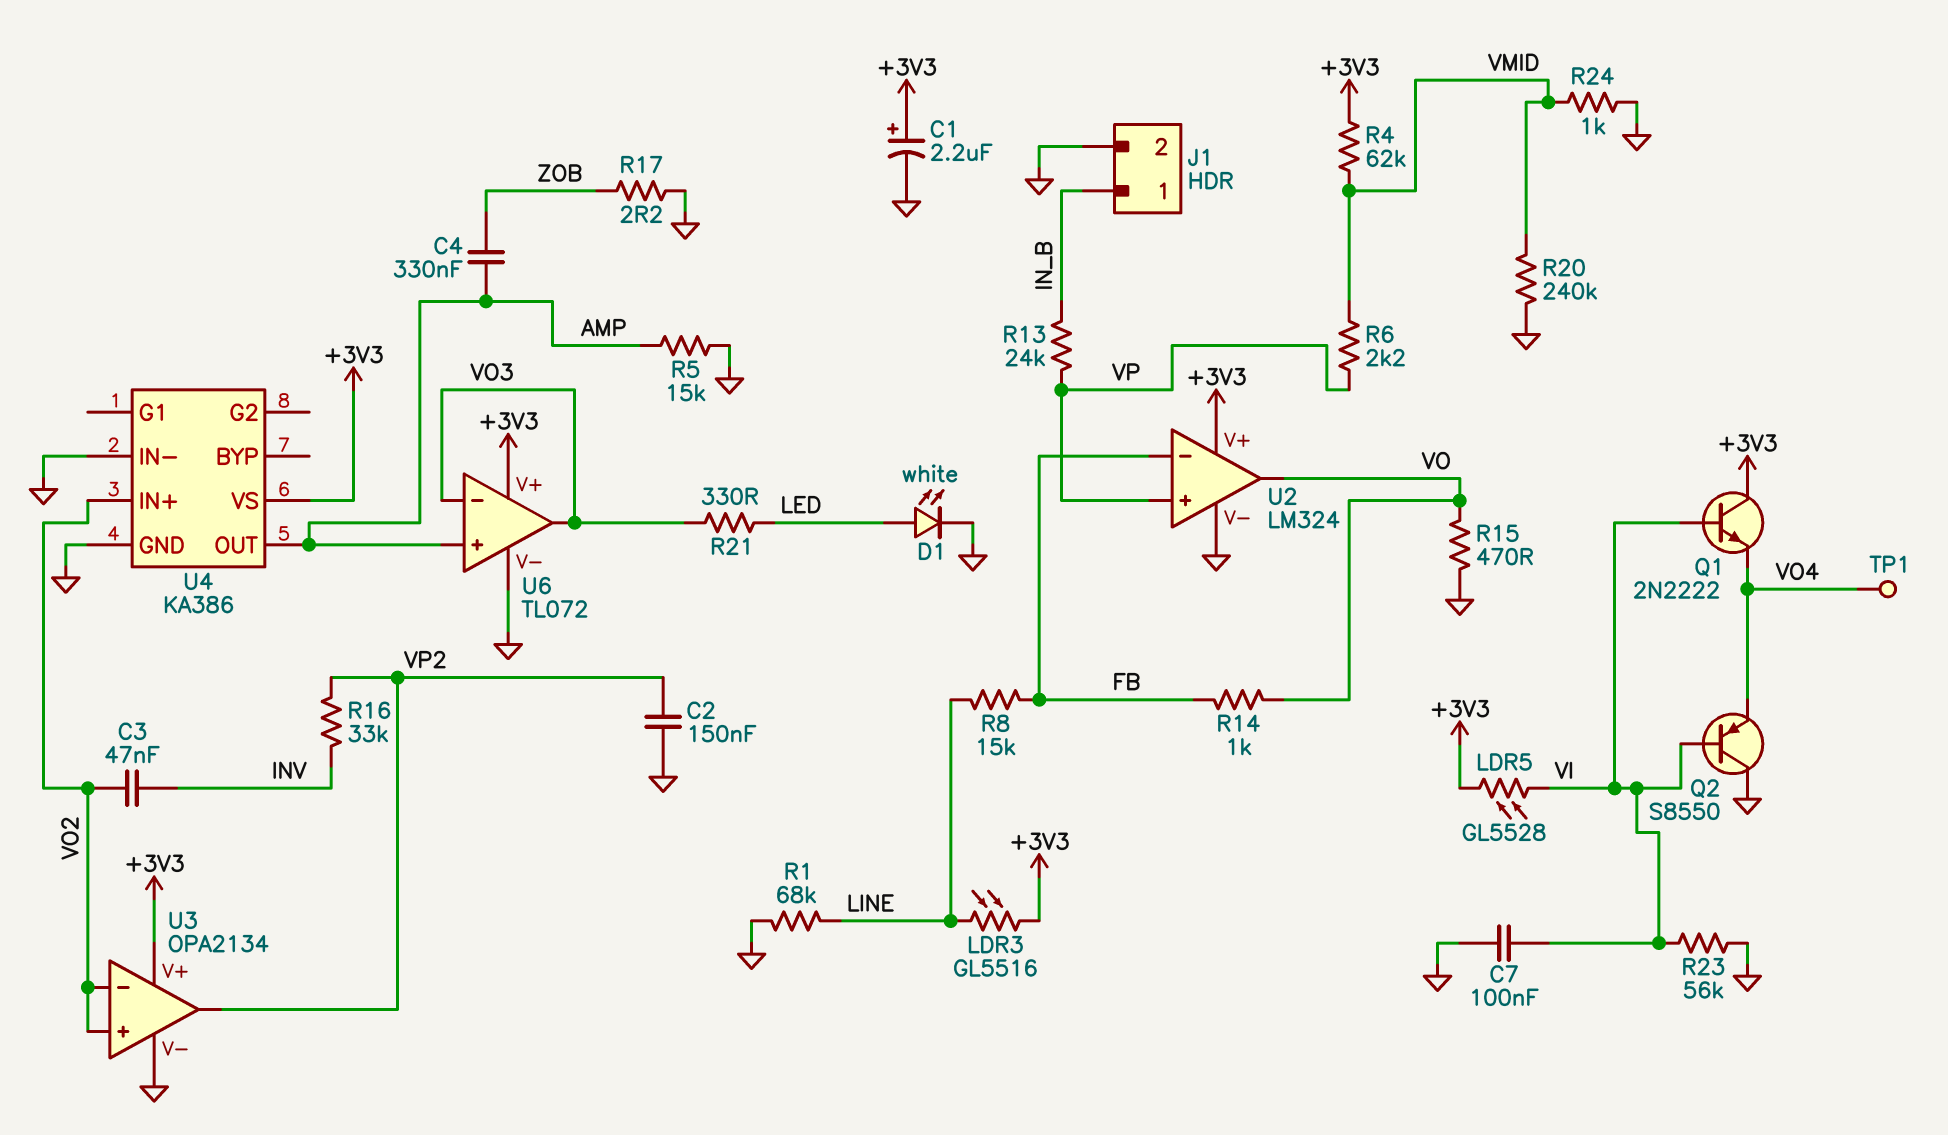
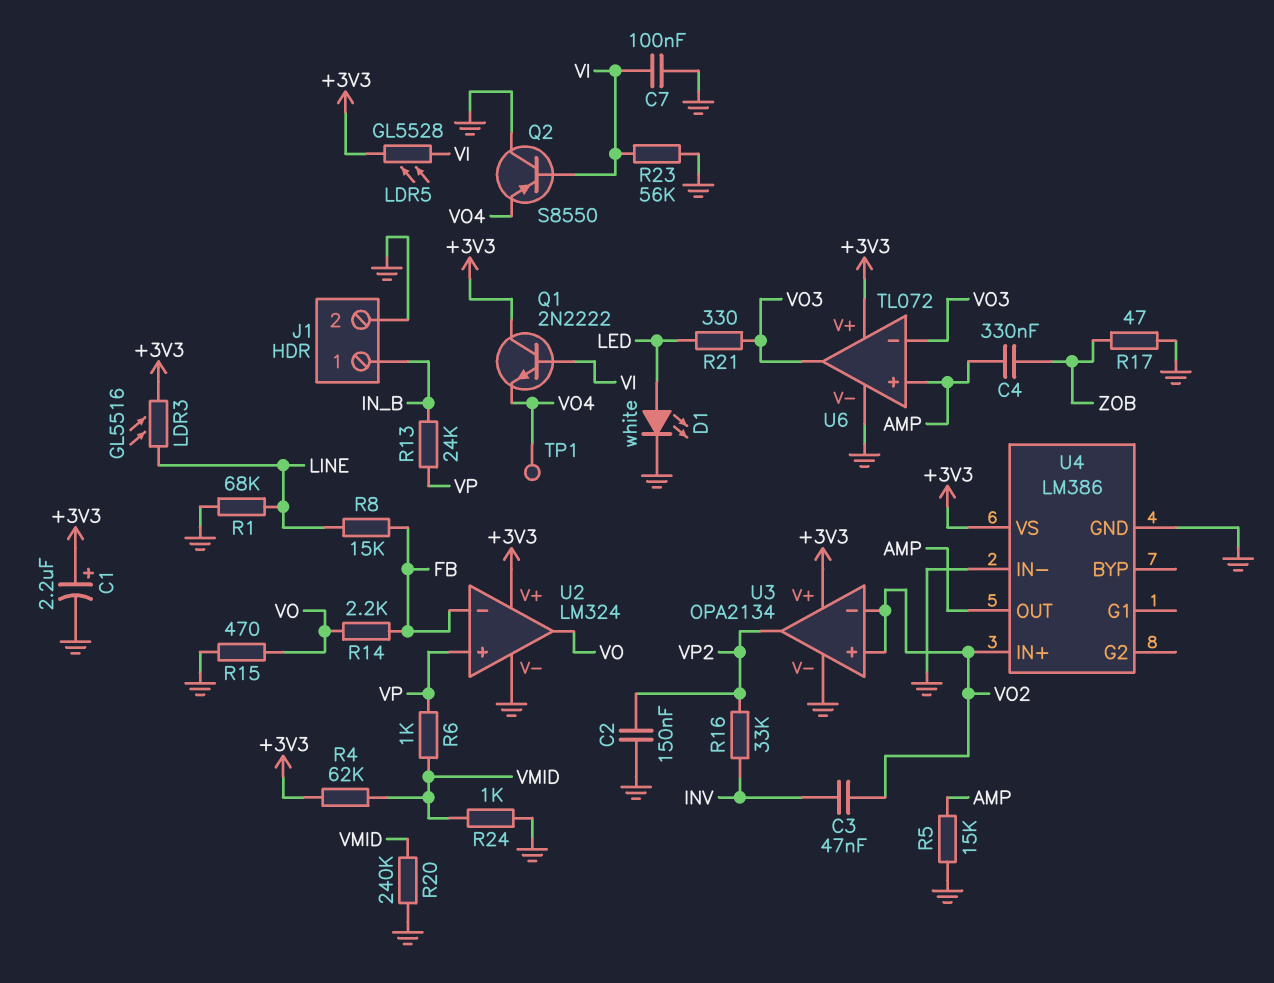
R6: 2.2k (VMID, VP) -> 1k (VMID, VP)
R14: 1k (FB, VO) -> 2.2k (FB, VO)
R17: 2.2 (GND, ZOB) -> 47 (GND, ZOB)
U4: KA386 -> LM386

